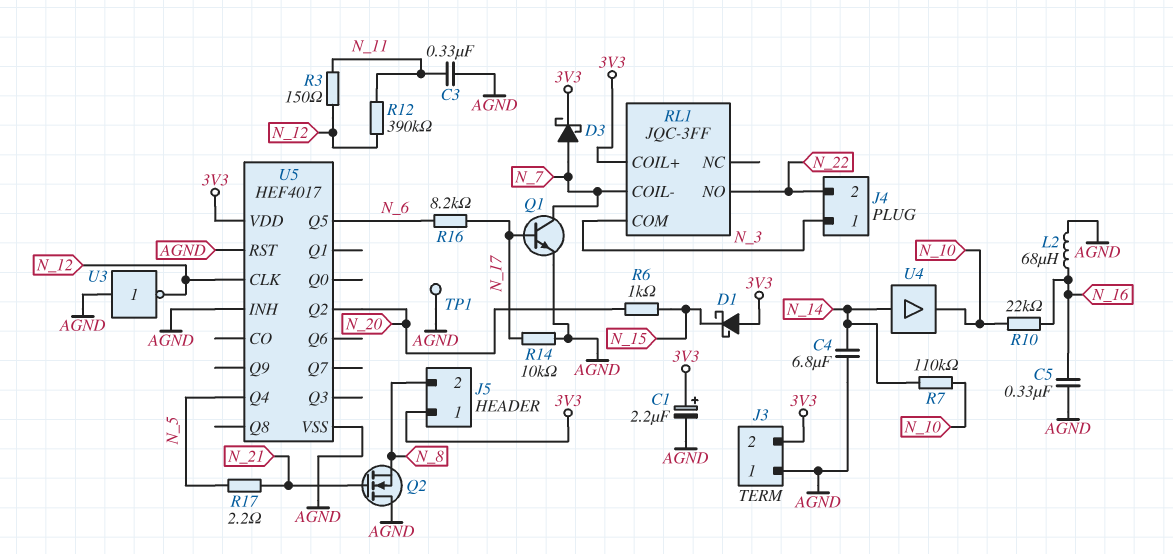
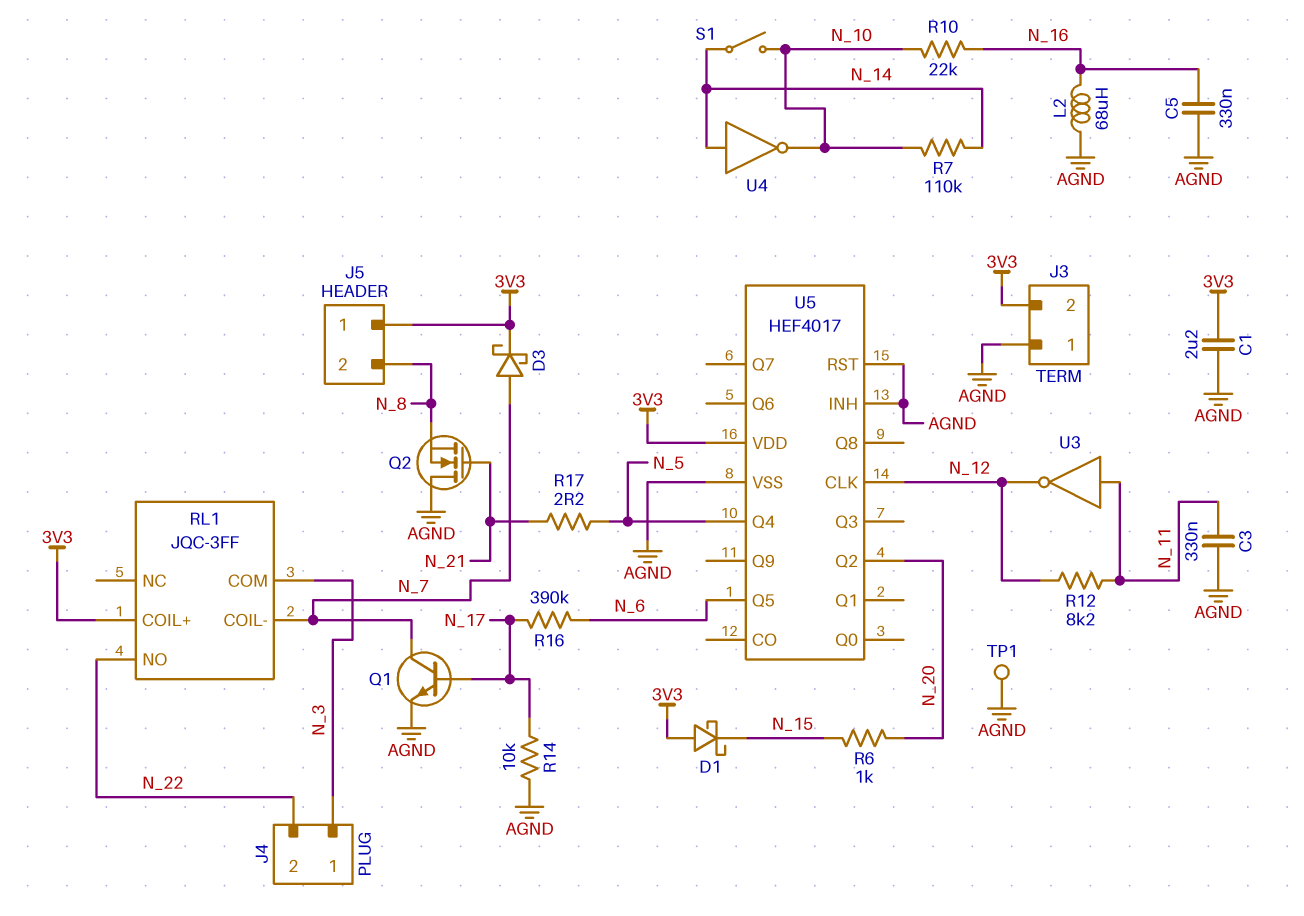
C1: 2.2uF (plus 3V3, minus AGND) -> 2.2uF (3V3, AGND)
C4: 6.8uF (AGND, N_14) -> none
R3: 150 (N_11, N_12) -> none
R12: 390k (N_11, N_12) -> 8.2k (N_11, N_12)
R16: 8.2k (N_6, N_17) -> 390k (N_6, N_17)
S1: none -> switch (N_10, N_14)
U3: NOT (in AGND, out N_12) -> NOT (in N_11, out N_12)
U4: buffer (in N_14, out N_10) -> NOT (in N_14, out N_10)

